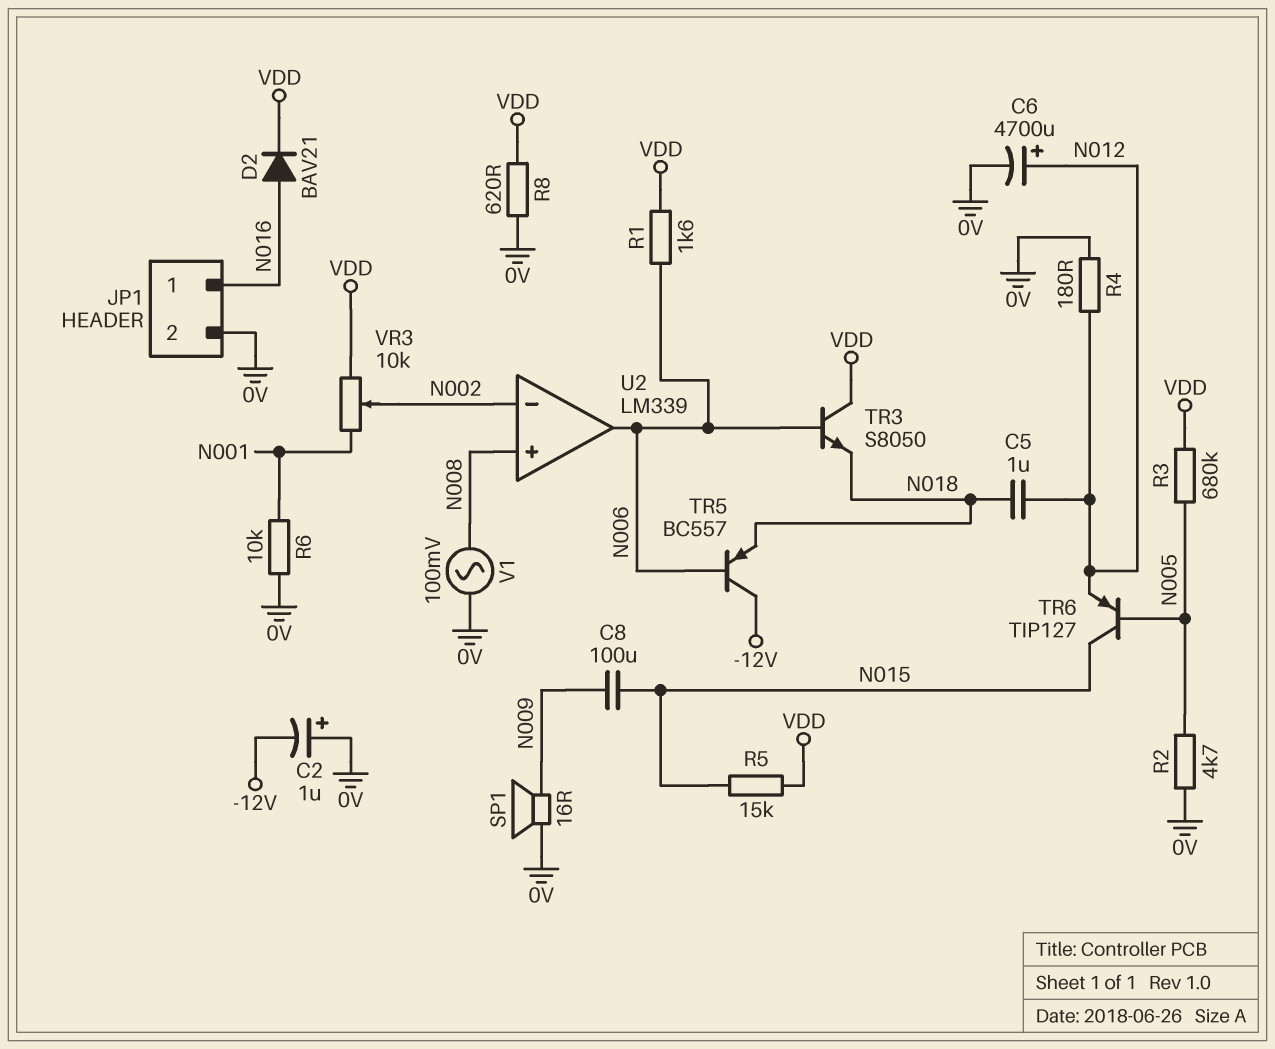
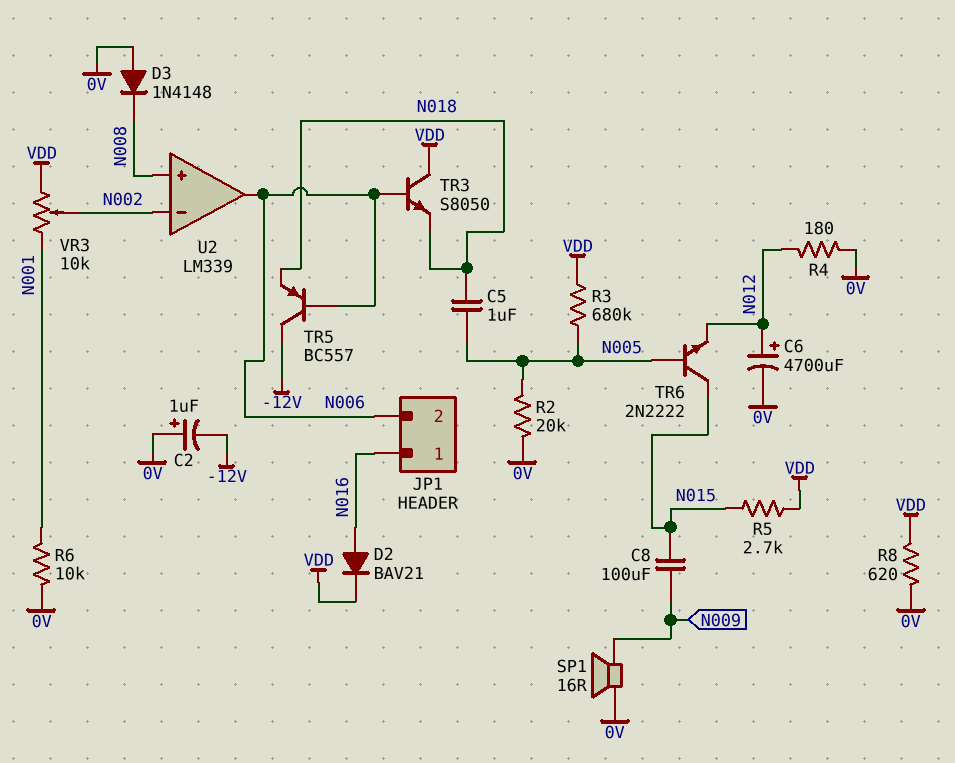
C5: 1uF (N012, N018) -> 1uF (N005, N018)
D3: none -> diode 1N4148 (A 0V, K N008)
JP1 pin 2: 0V -> N006
R1: 1.6k (N006, VDD) -> none
R2: 4.7k (0V, N005) -> 20k (0V, N005)
R5: 15k (N015, VDD) -> 2.7k (N015, VDD)
TR6: PNP TIP127 (B N005, C N015, E N012) -> NPN 2N2222 (B N005, C N015, E N012)
V1: AC 100mV (0V, N008) -> none

